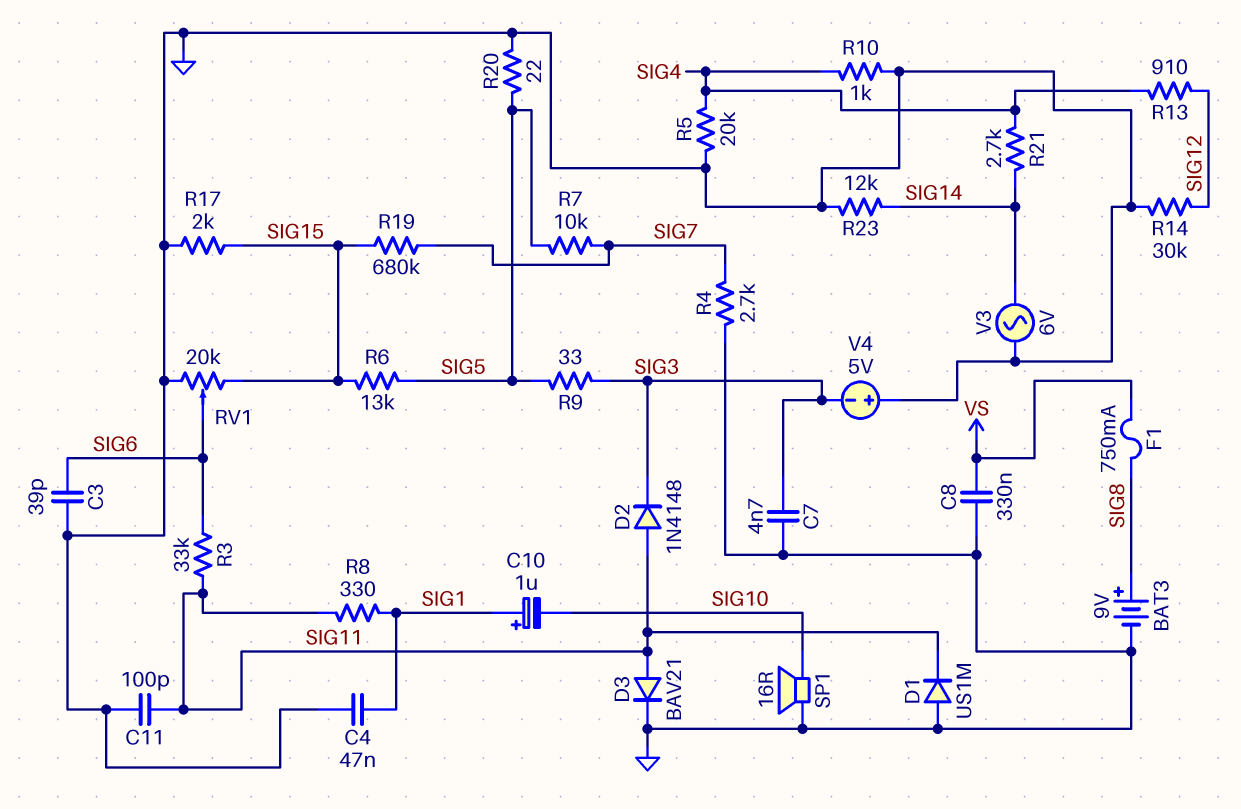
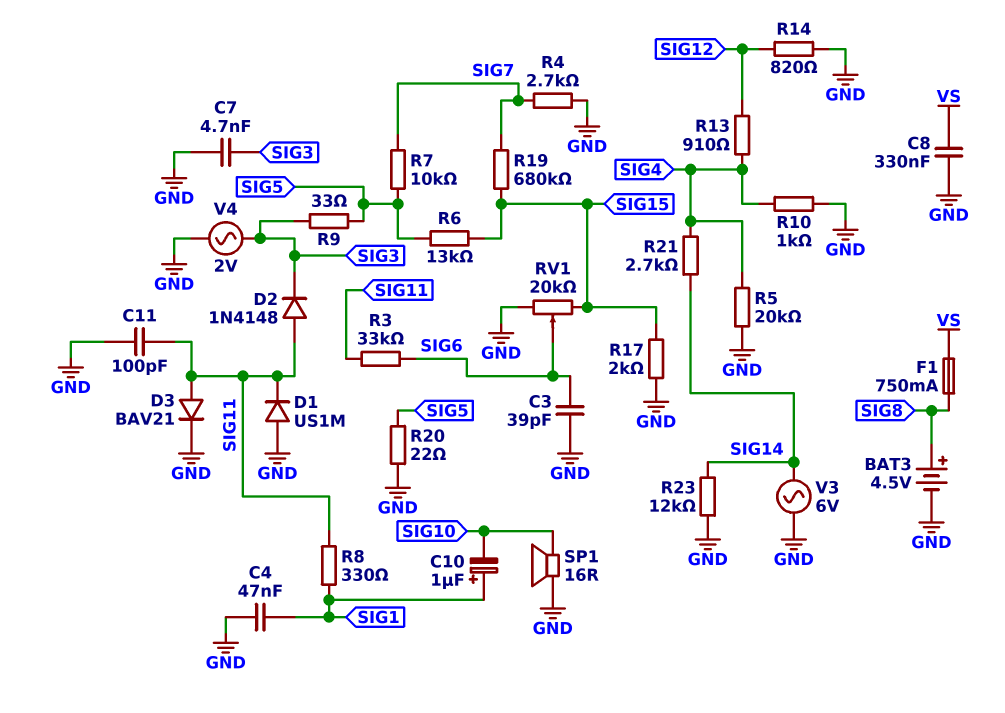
BAT3: 9V (plus SIG8, minus GND) -> 4.5V (plus SIG8, minus GND)
R14: 30k (GND, SIG12) -> 820 (GND, SIG12)
V4: 5V (plus GND, minus SIG3) -> AC 2V (GND, SIG3)

